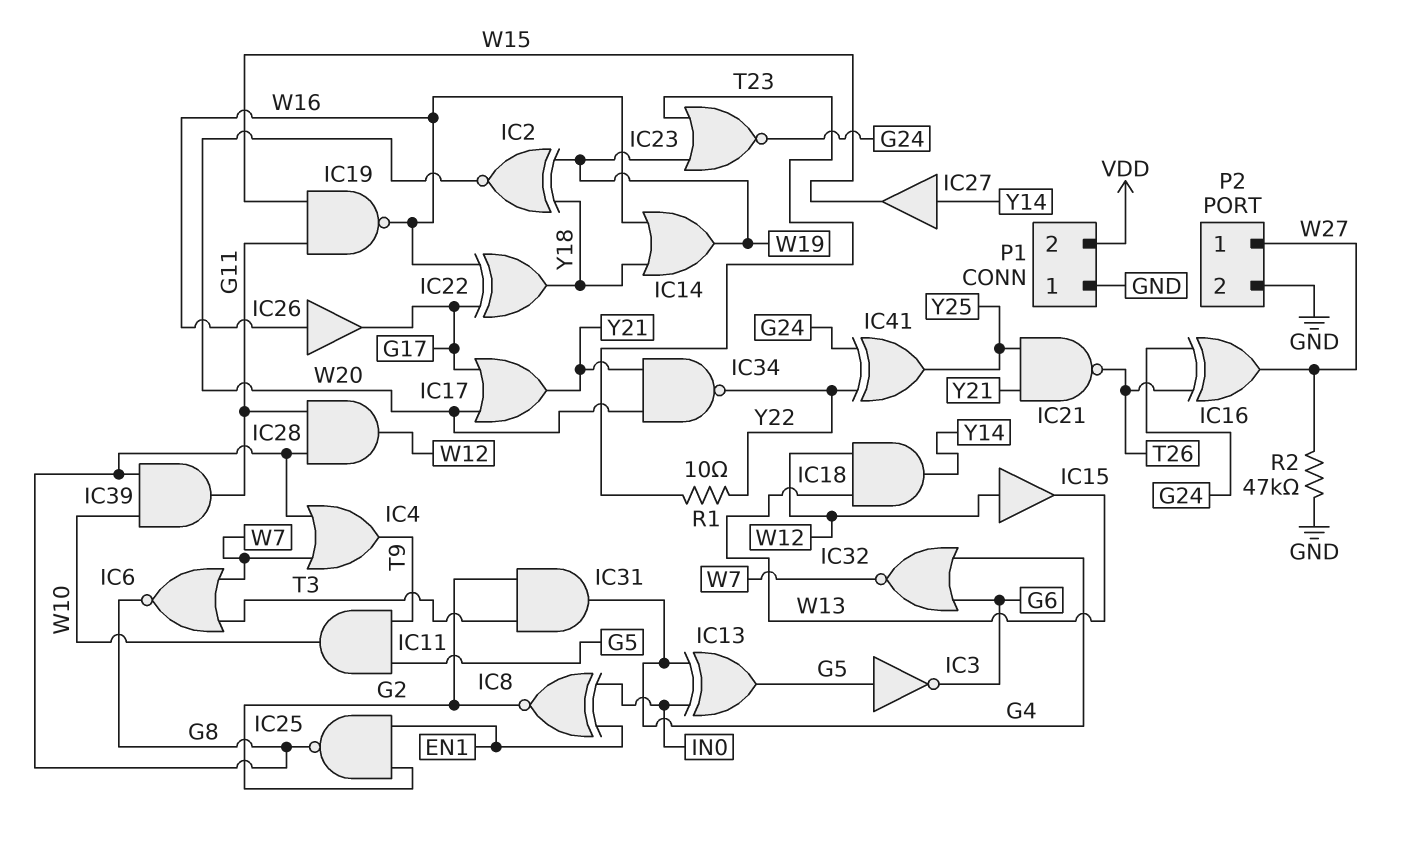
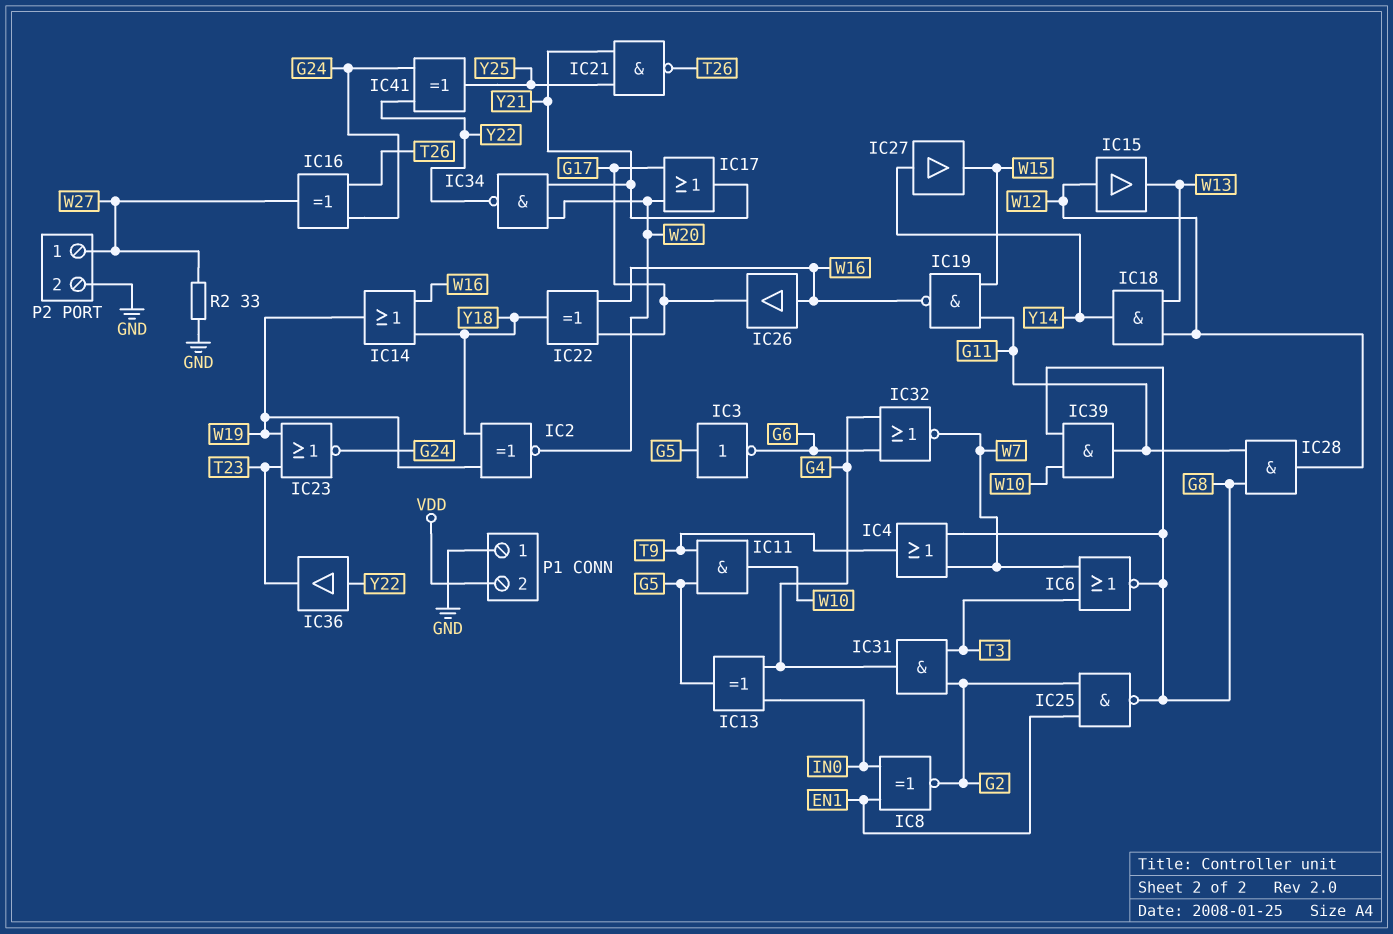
IC36: none -> buffer (in Y22, out T23)
R1: 10 (T23, Y22) -> none
R2: 47k (GND, W27) -> 33 (GND, W27)

